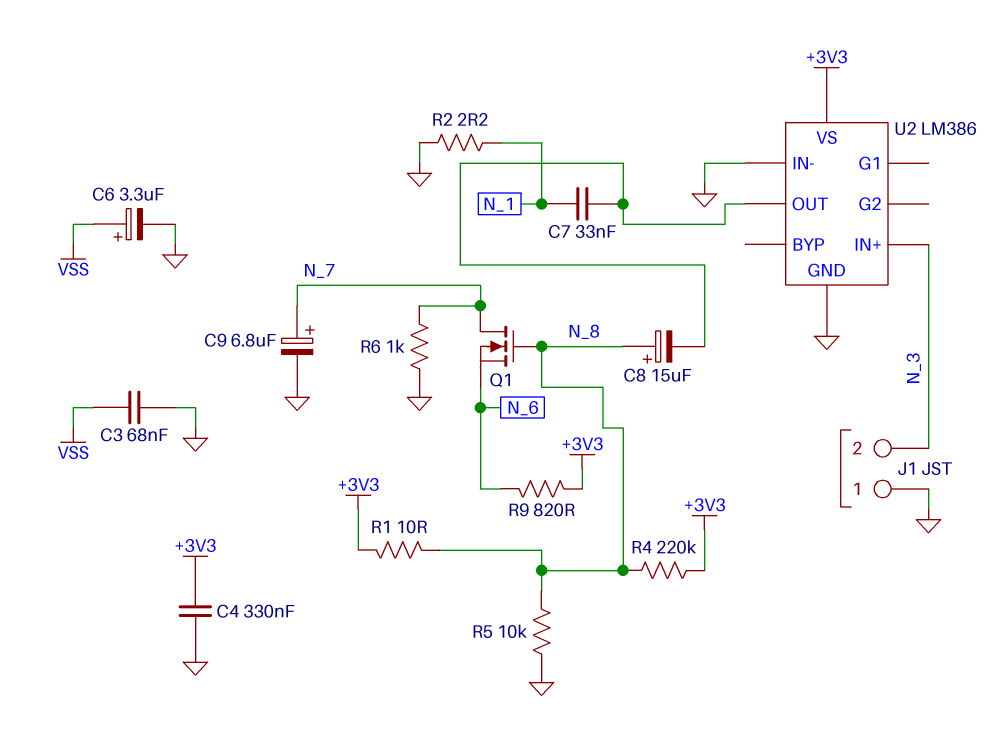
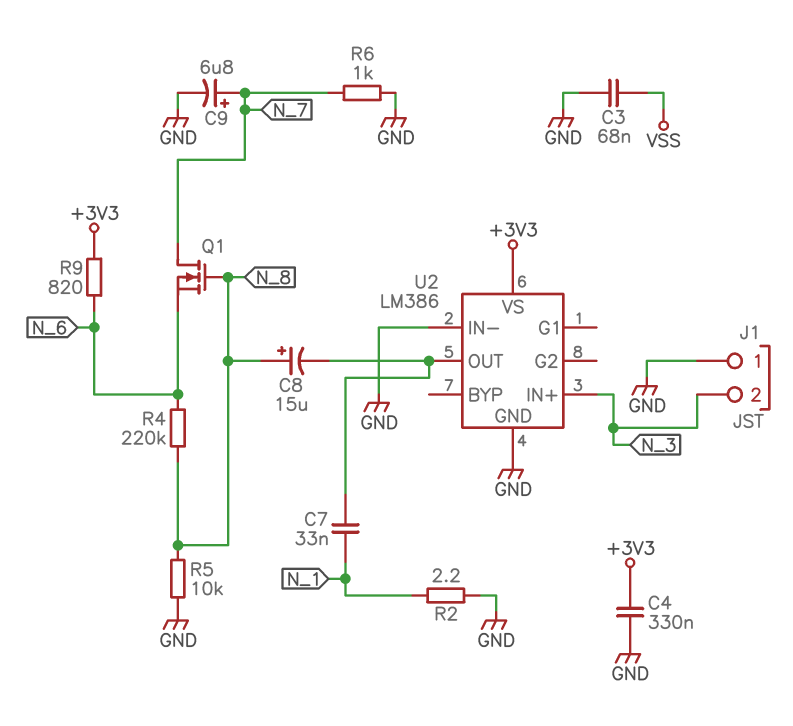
C6: 3.3uF (plus VSS, minus GND) -> none
R1: 10 (+3V3, N_8) -> none
R4: 220k (+3V3, N_8) -> 220k (N_6, N_8)

